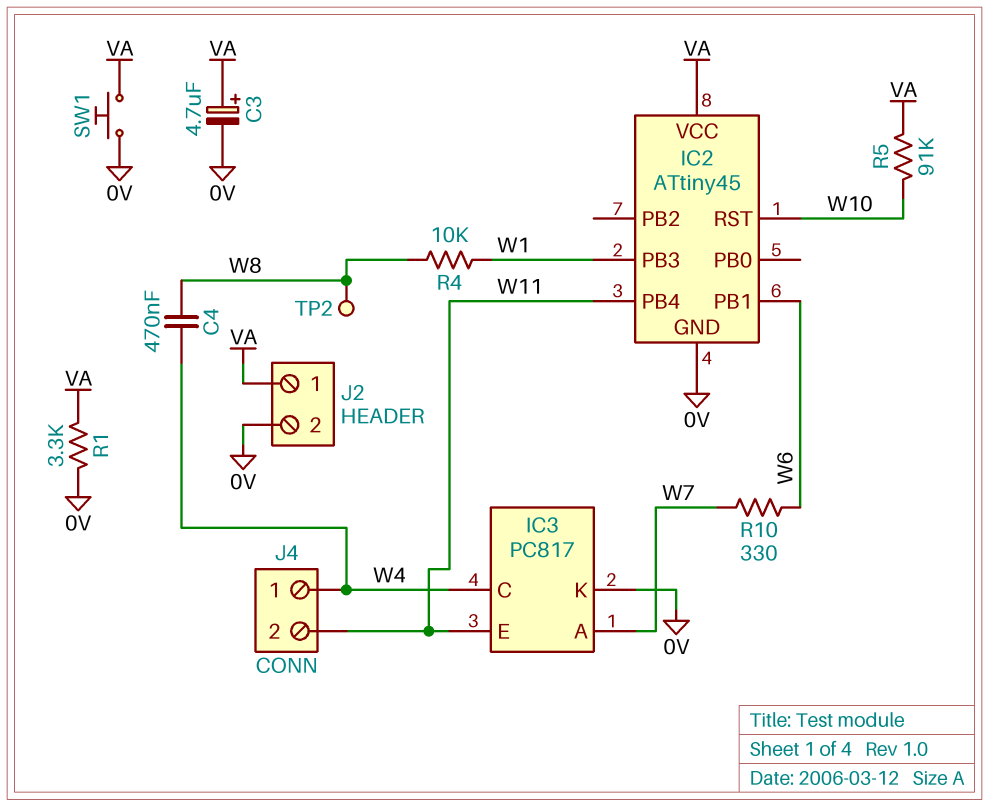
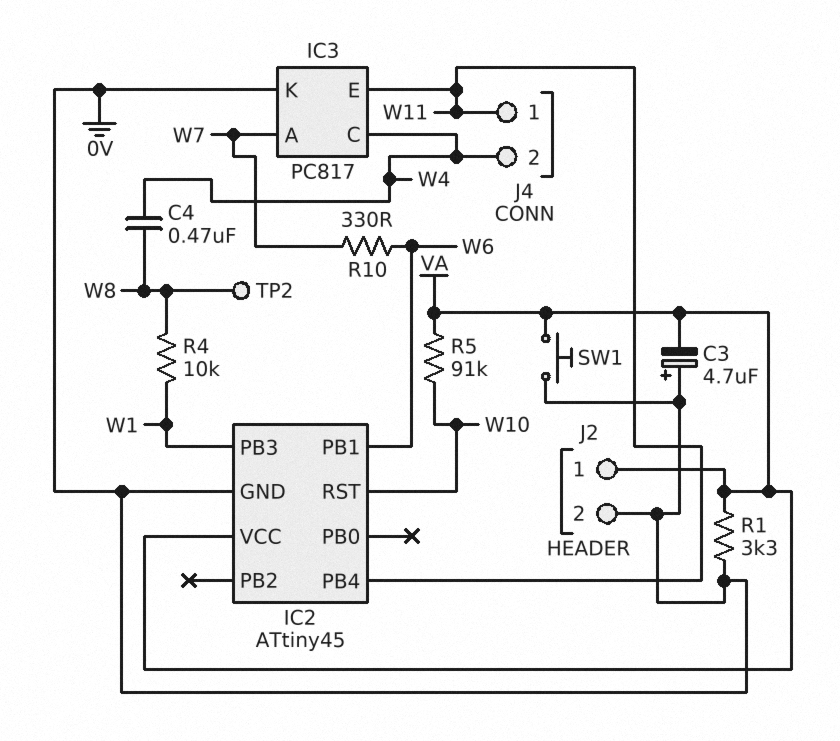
C3: 4.7uF (plus VA, minus 0V) -> 4.7uF (plus 0V, minus VA)
J4 pin 1: W4 -> W11
J4 pin 2: W11 -> W4

